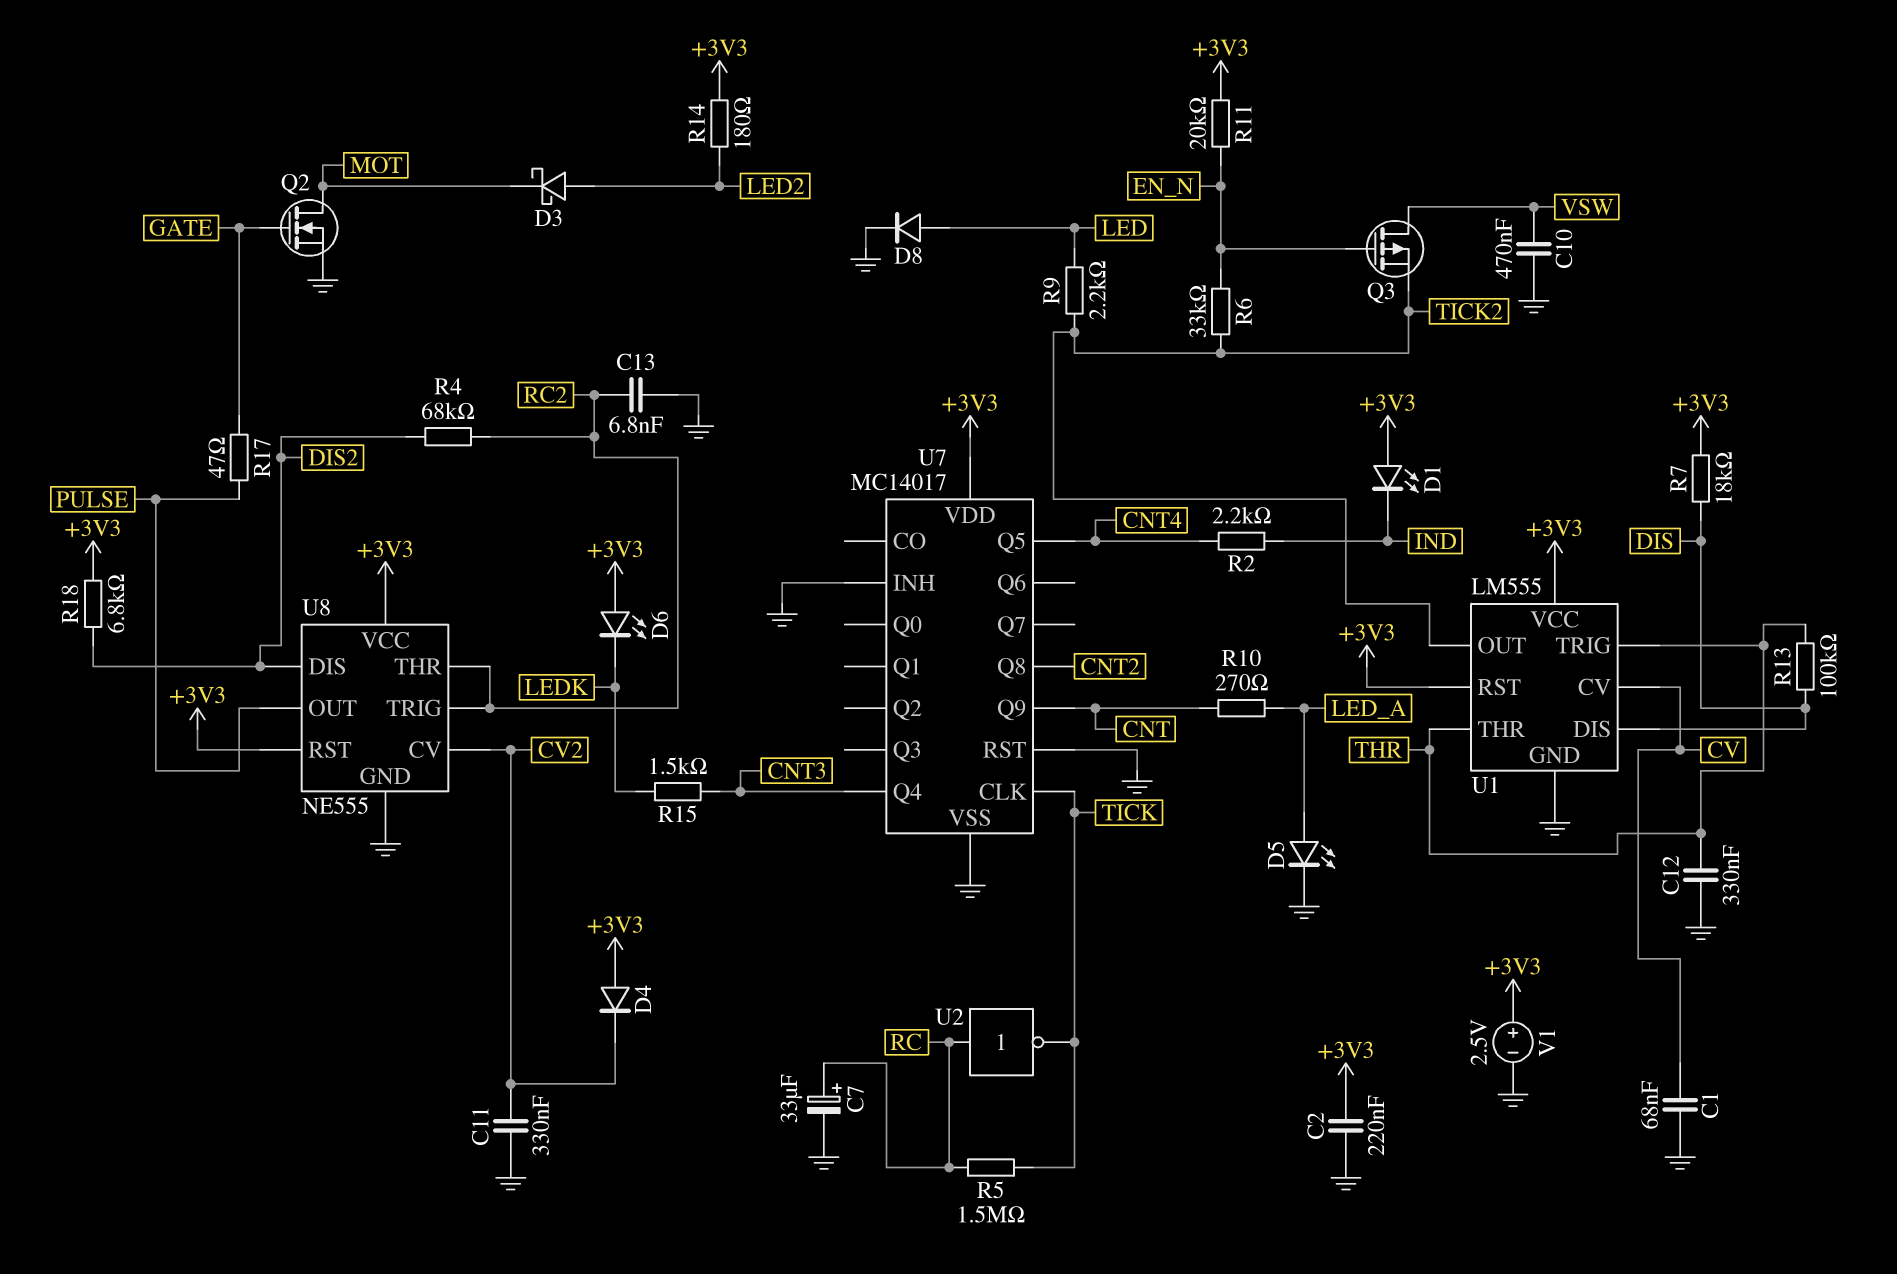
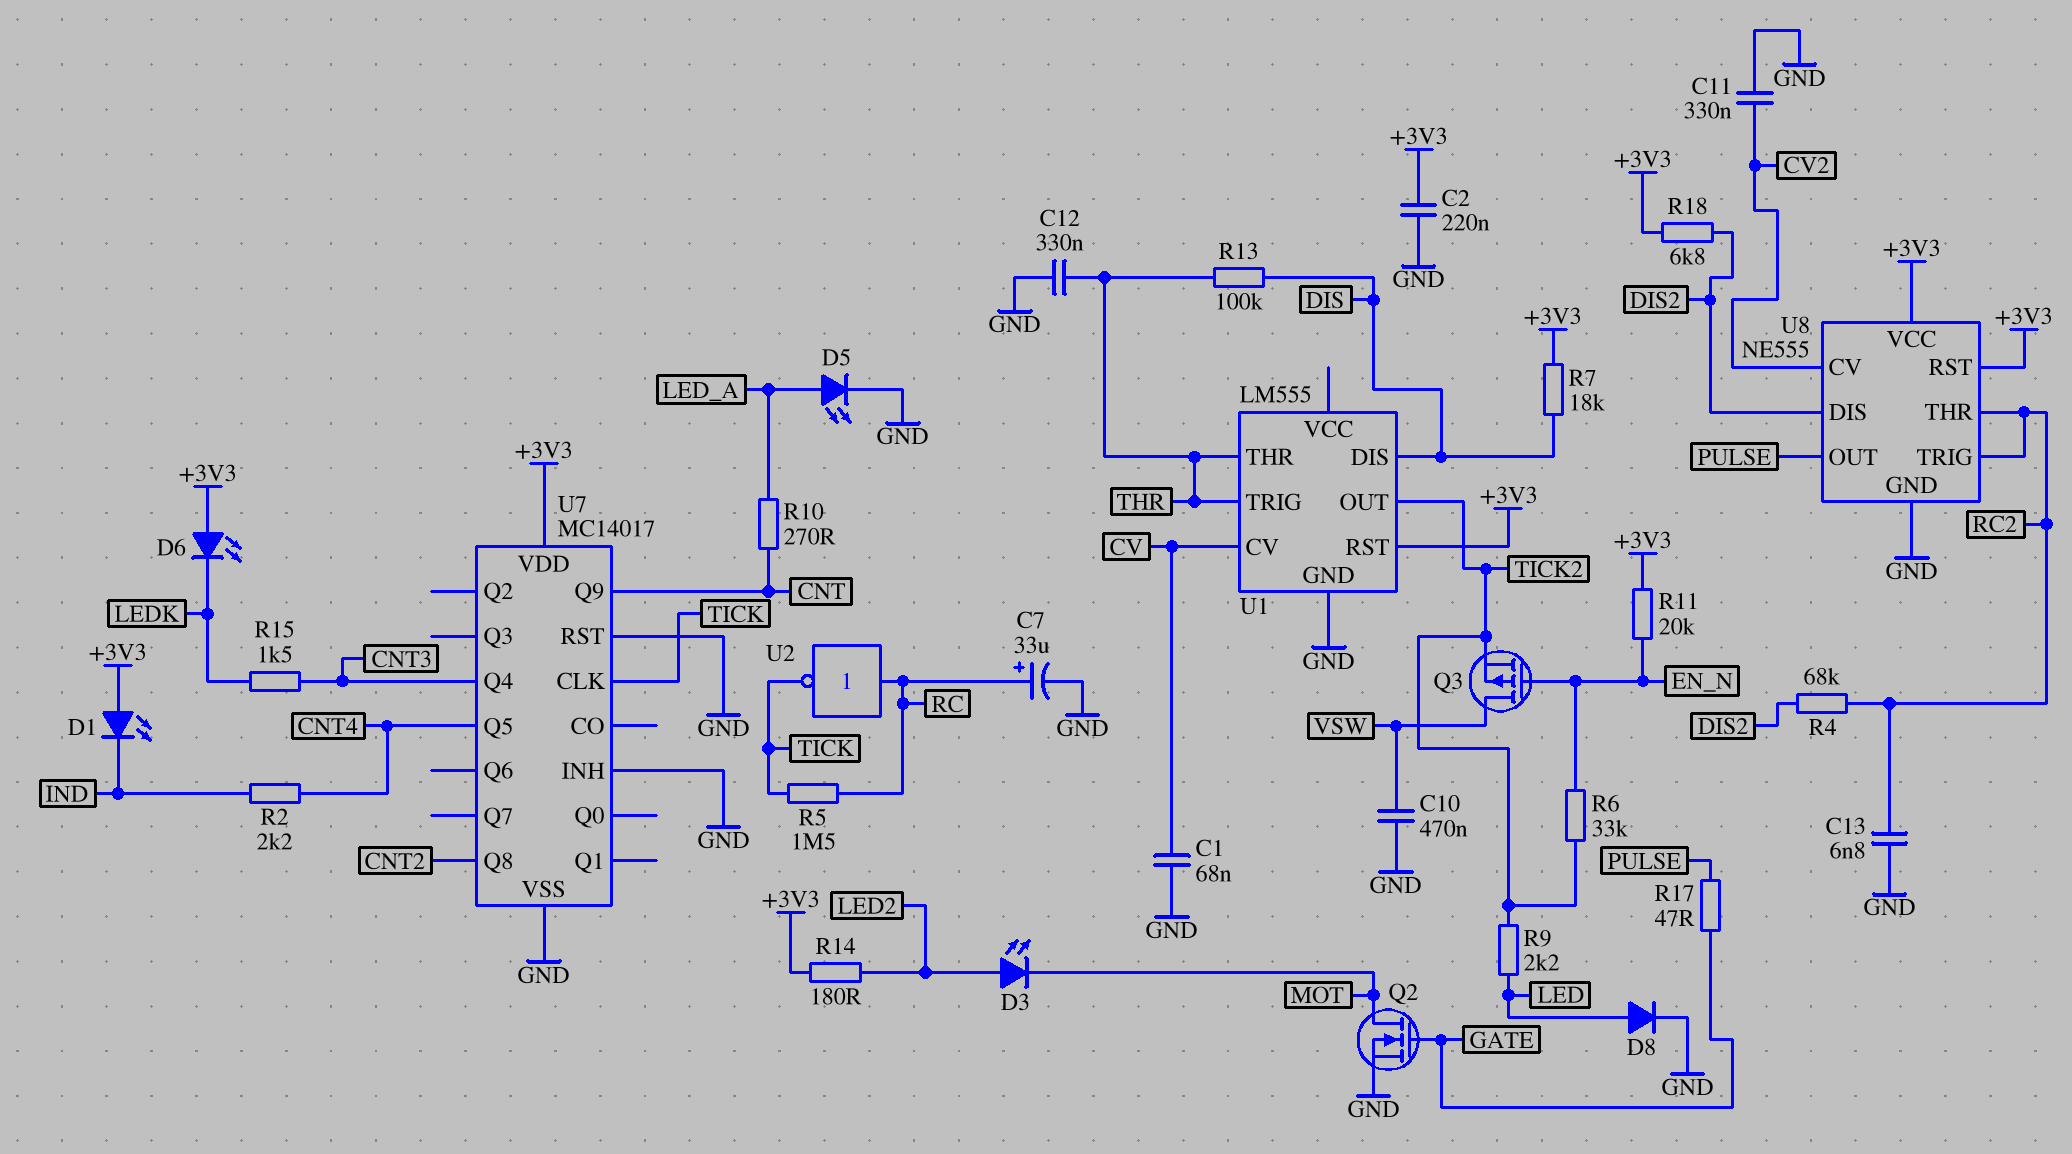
D3: schottky (A LED2, K MOT) -> LED (A LED2, K MOT)
D4: diode (A +3V3, K CV2) -> none
U1 pin VCC: +3V3 -> none
V1: 2.5V (plus +3V3, minus GND) -> none

